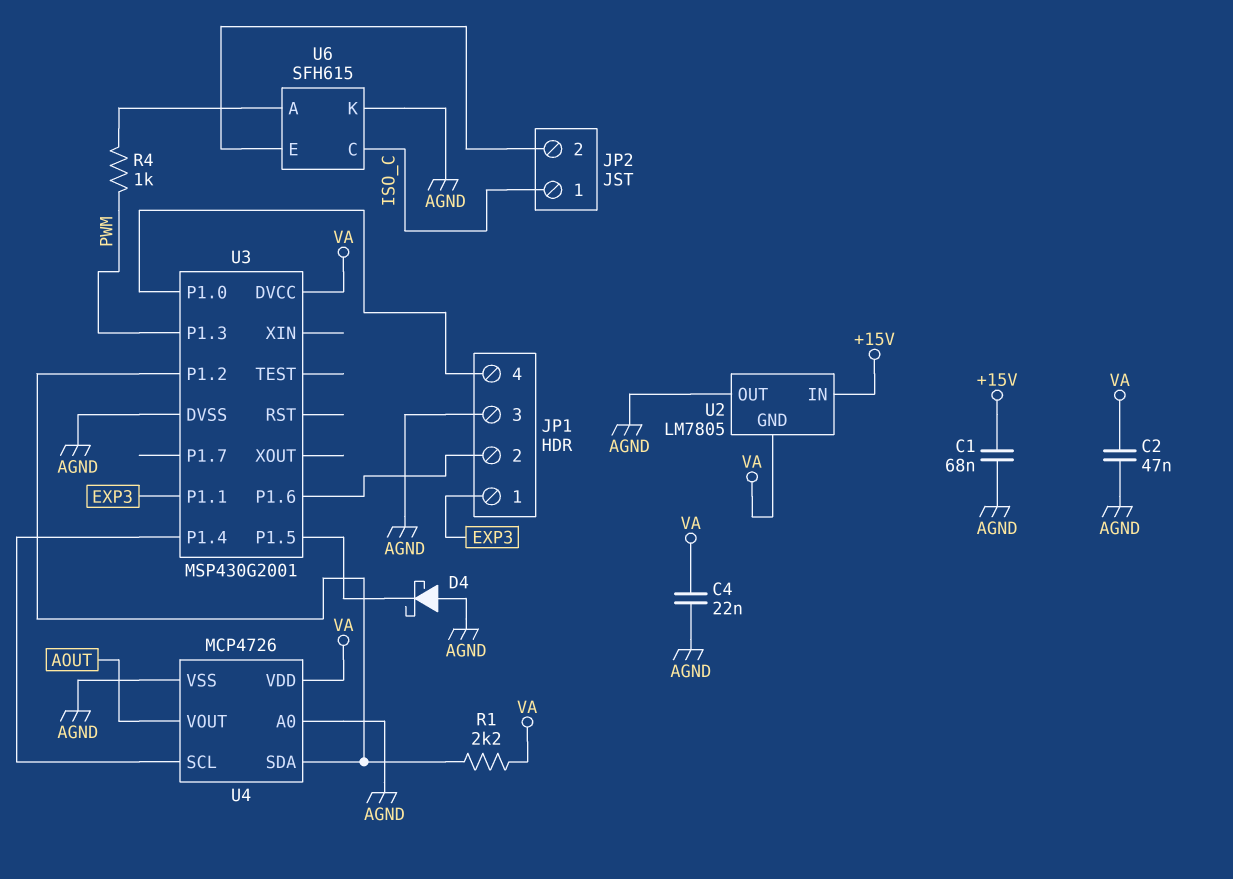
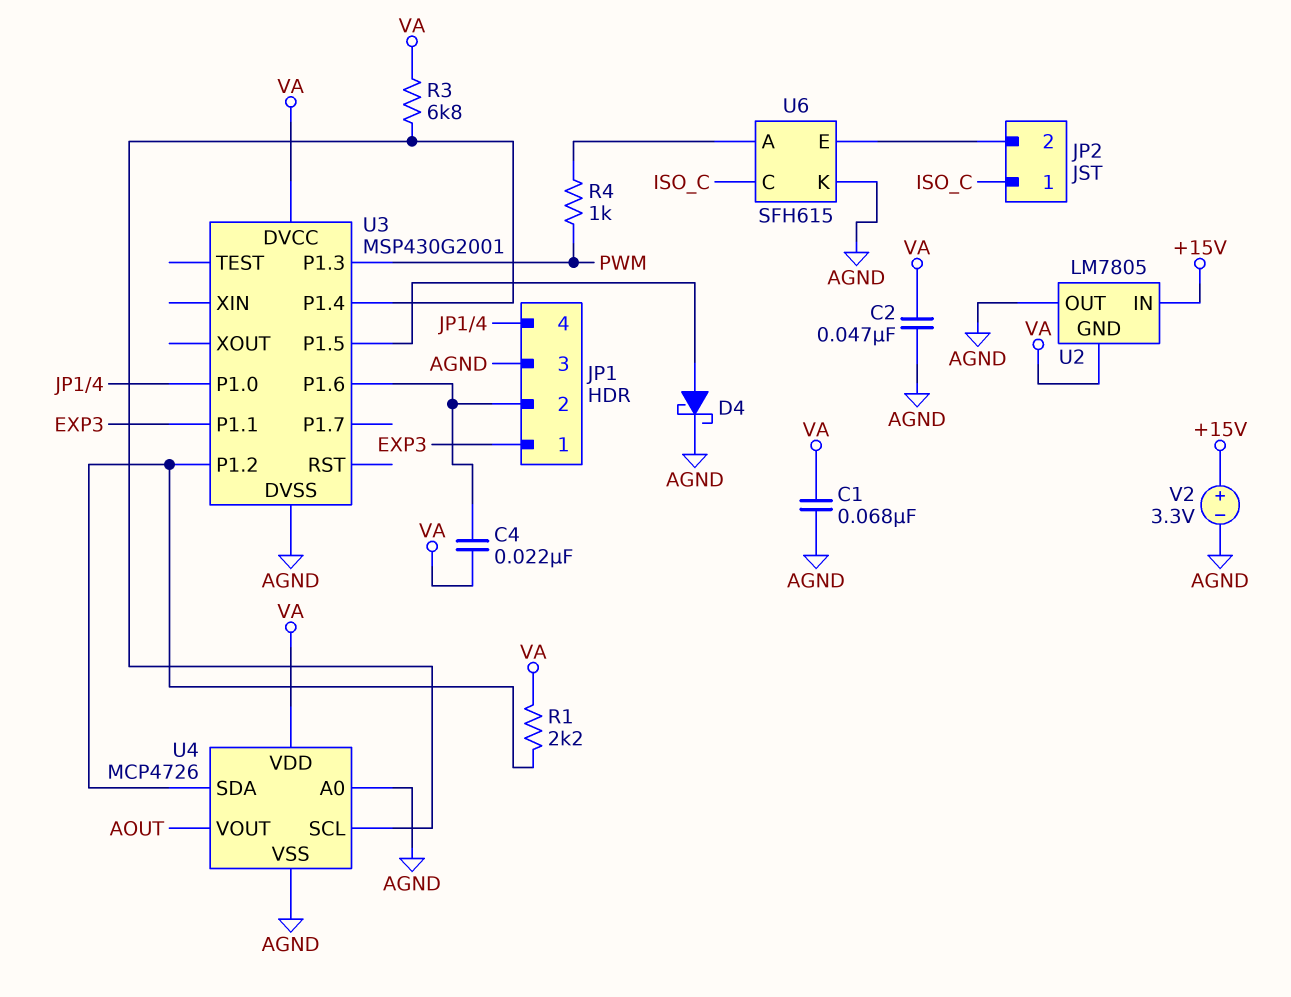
C1: 68nF (+15V, AGND) -> 68nF (AGND, VA)
C4: 22nF (AGND, VA) -> 22nF (JP1/2, VA)
D4: schottky (A AGND, K U3/P1.5) -> schottky (A U3/P1.5, K AGND)
R3: none -> 6.8k (U3/P1.4, VA)
V2: none -> 3.3V (plus +15V, minus AGND)

